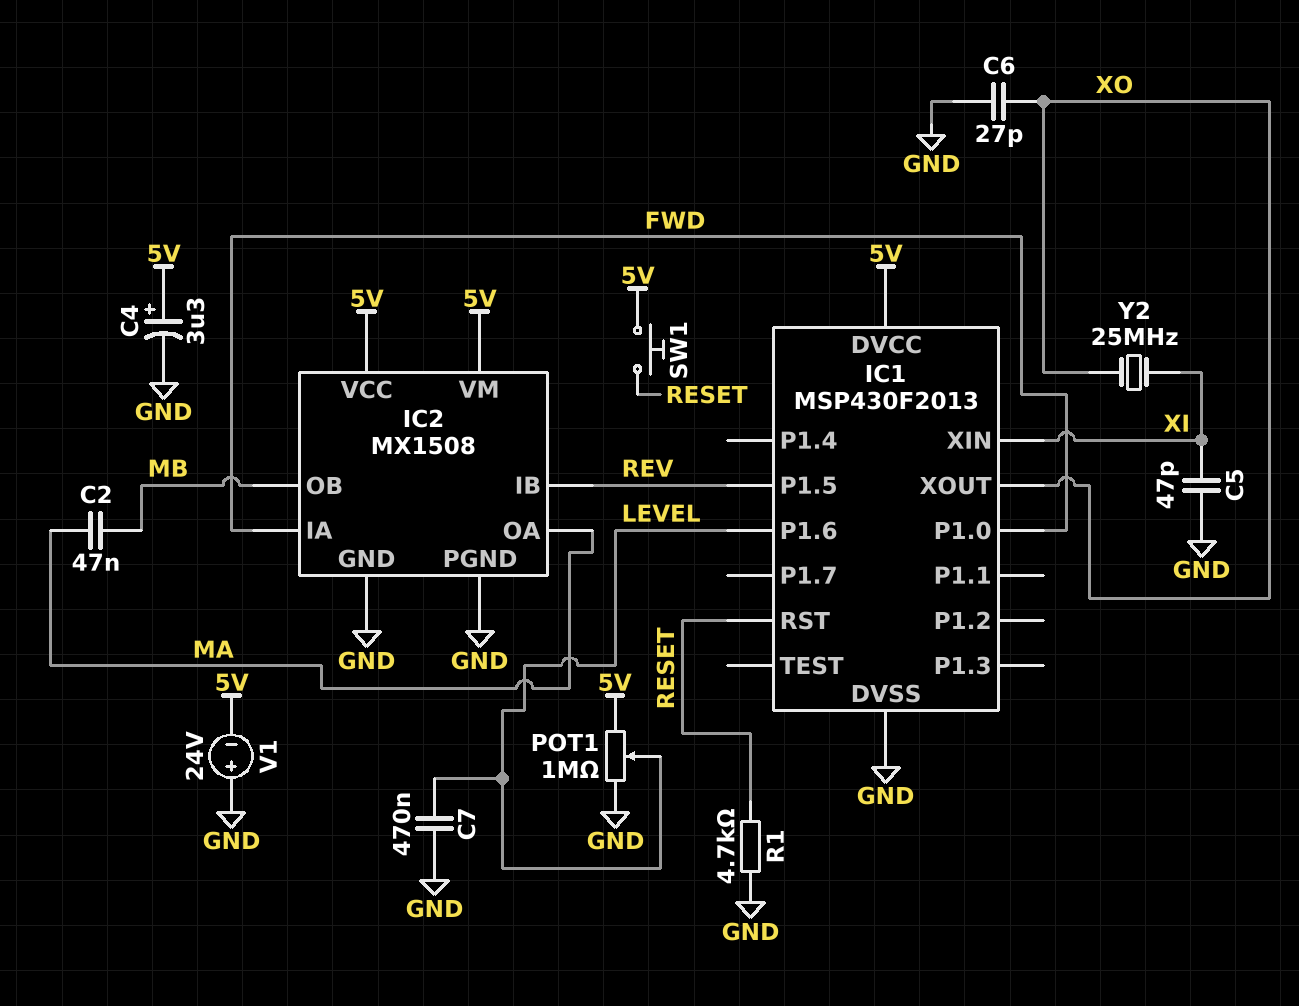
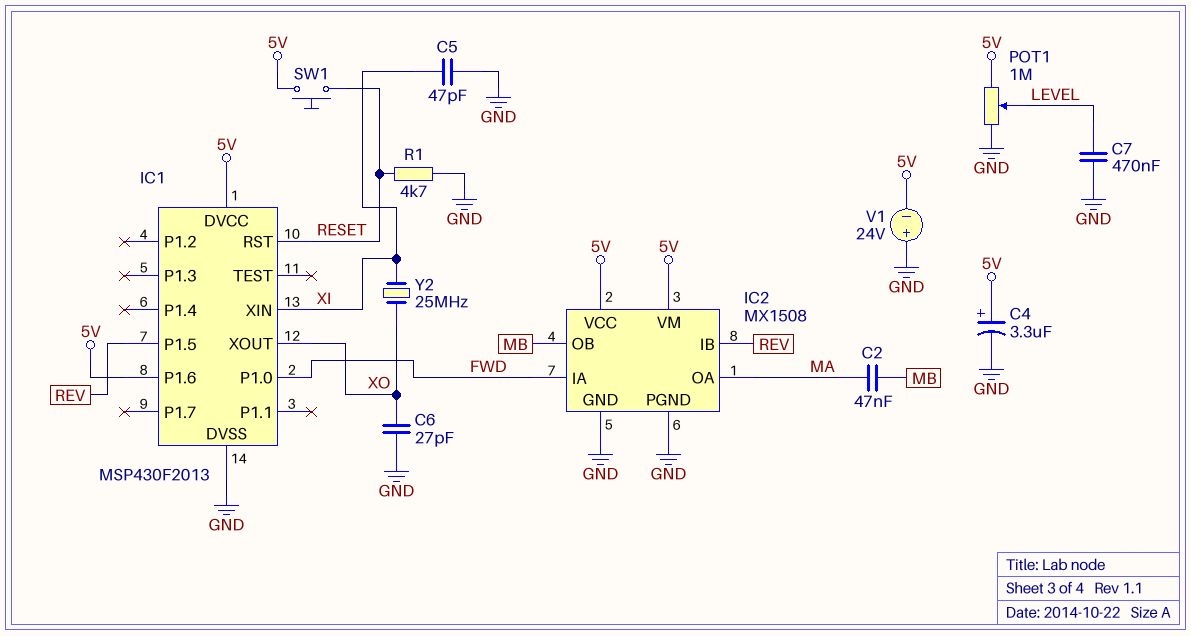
IC1 pin P1.6: LEVEL -> 5V

